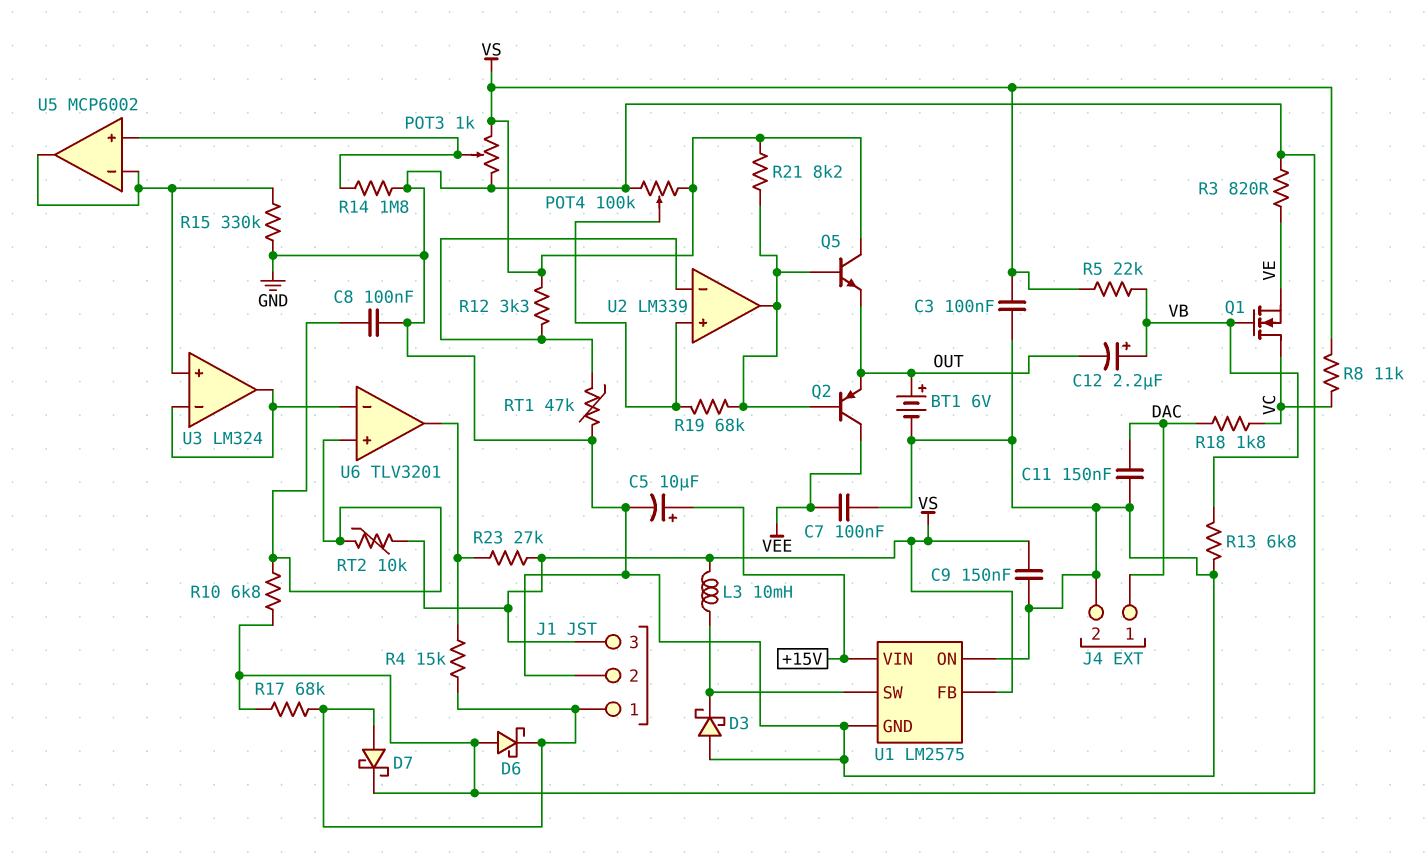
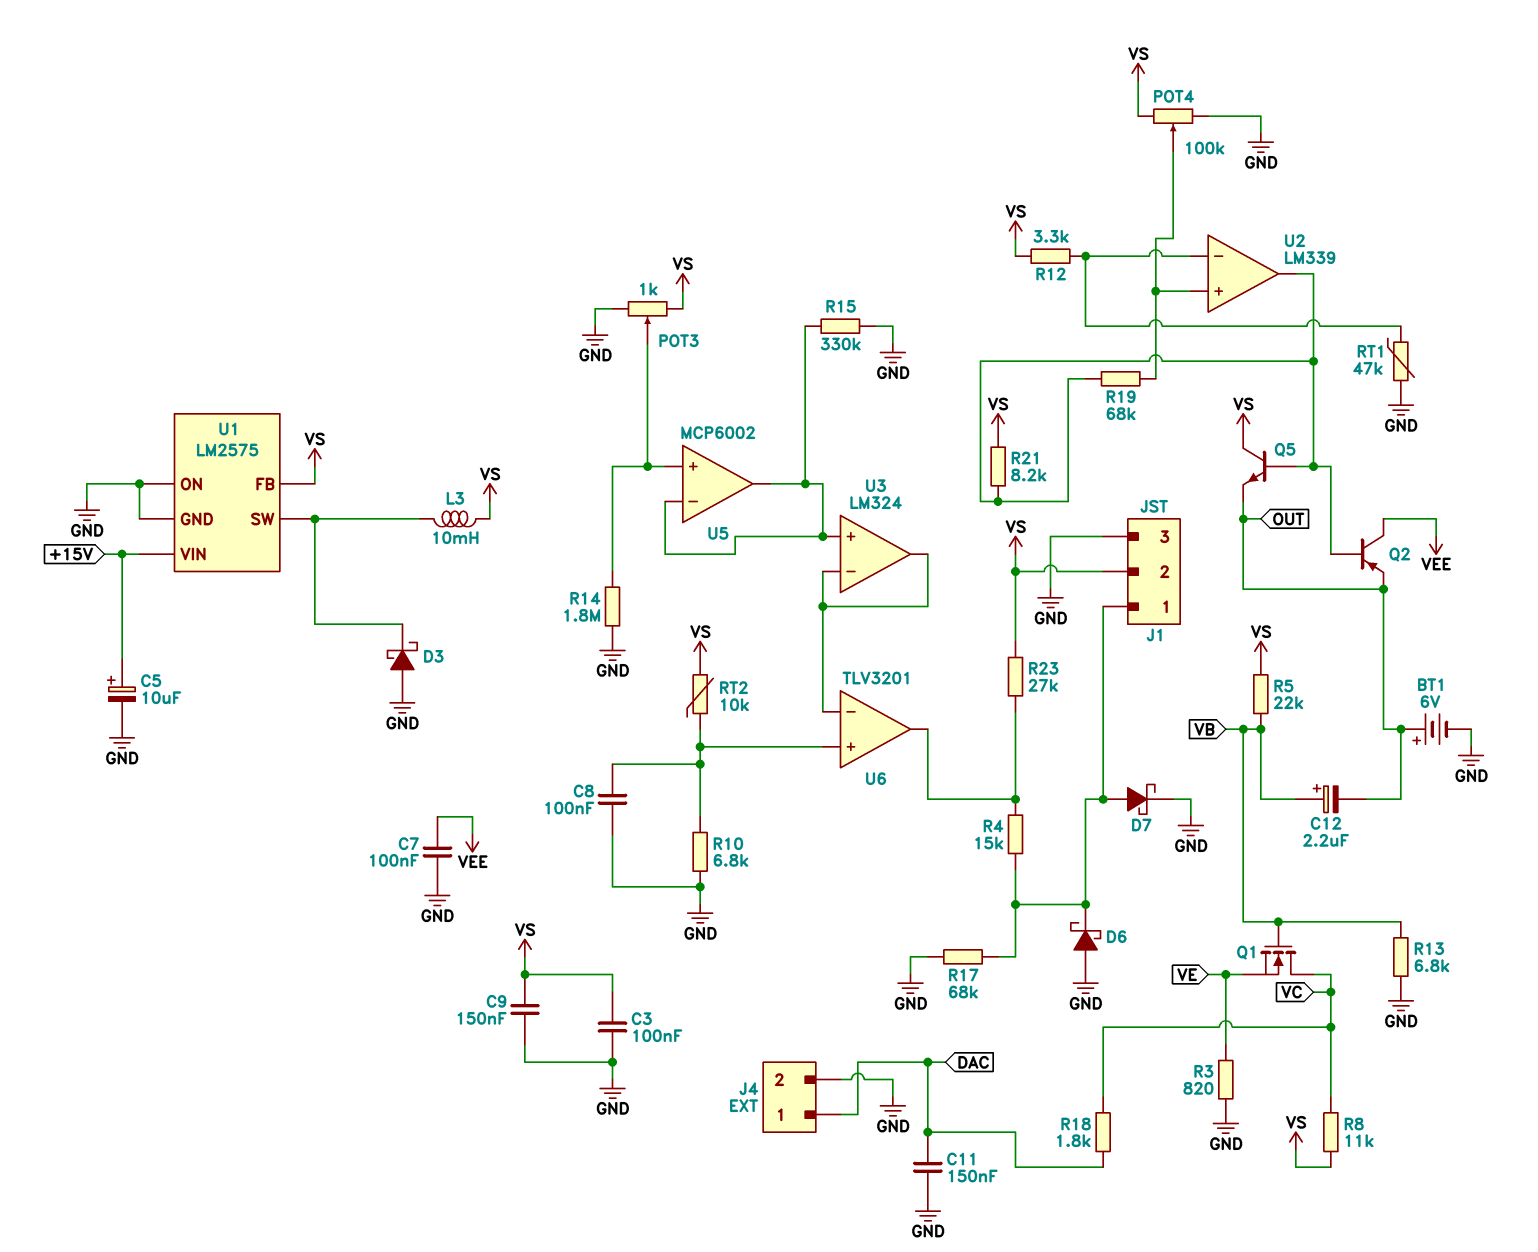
J1 pin 2: GND -> VS
J1 pin 3: VS -> GND

